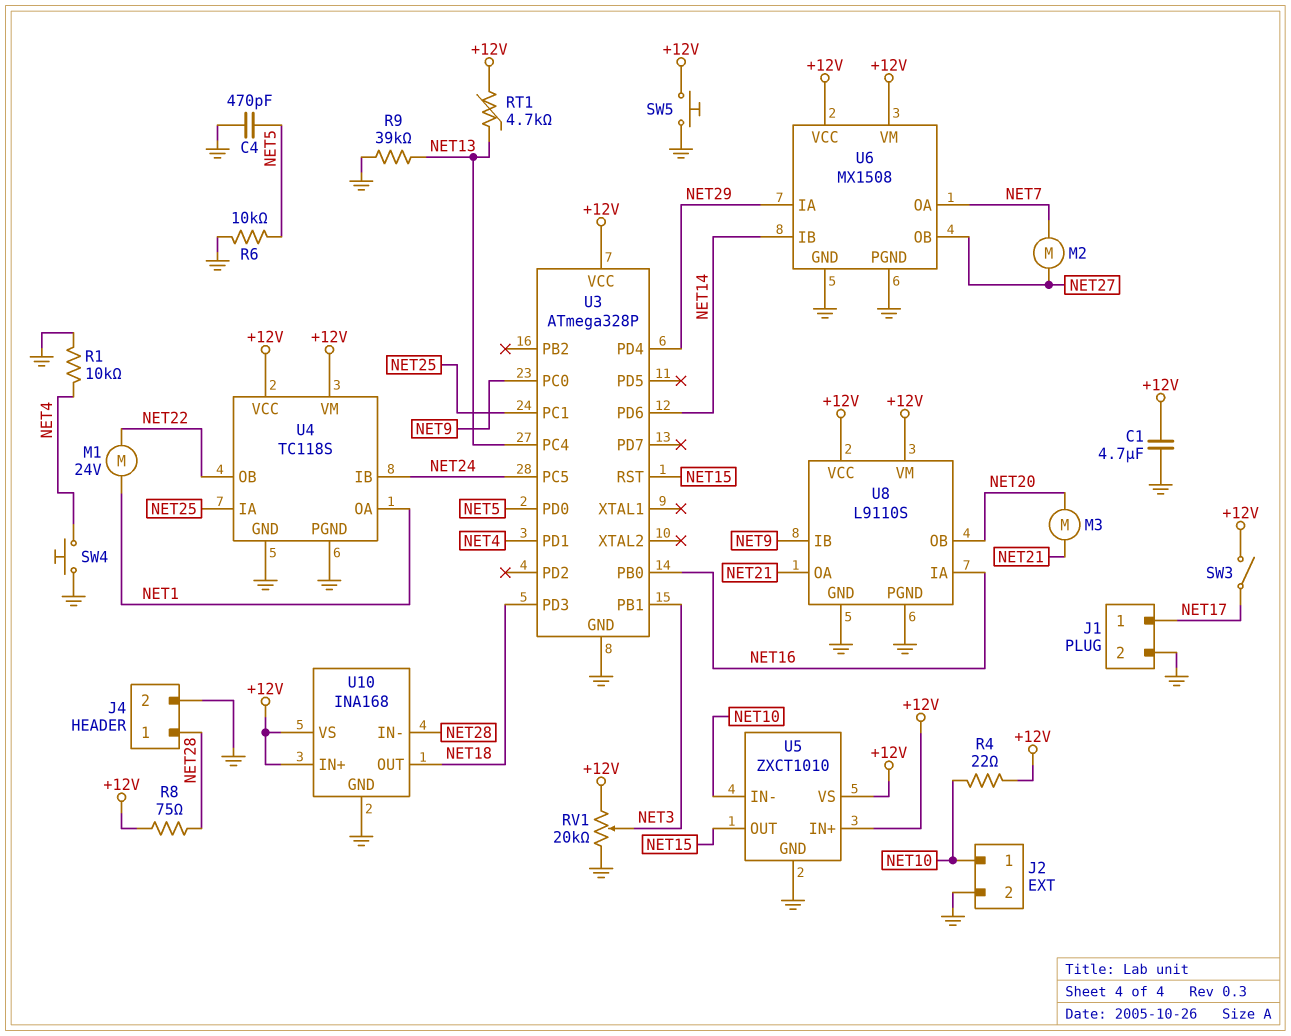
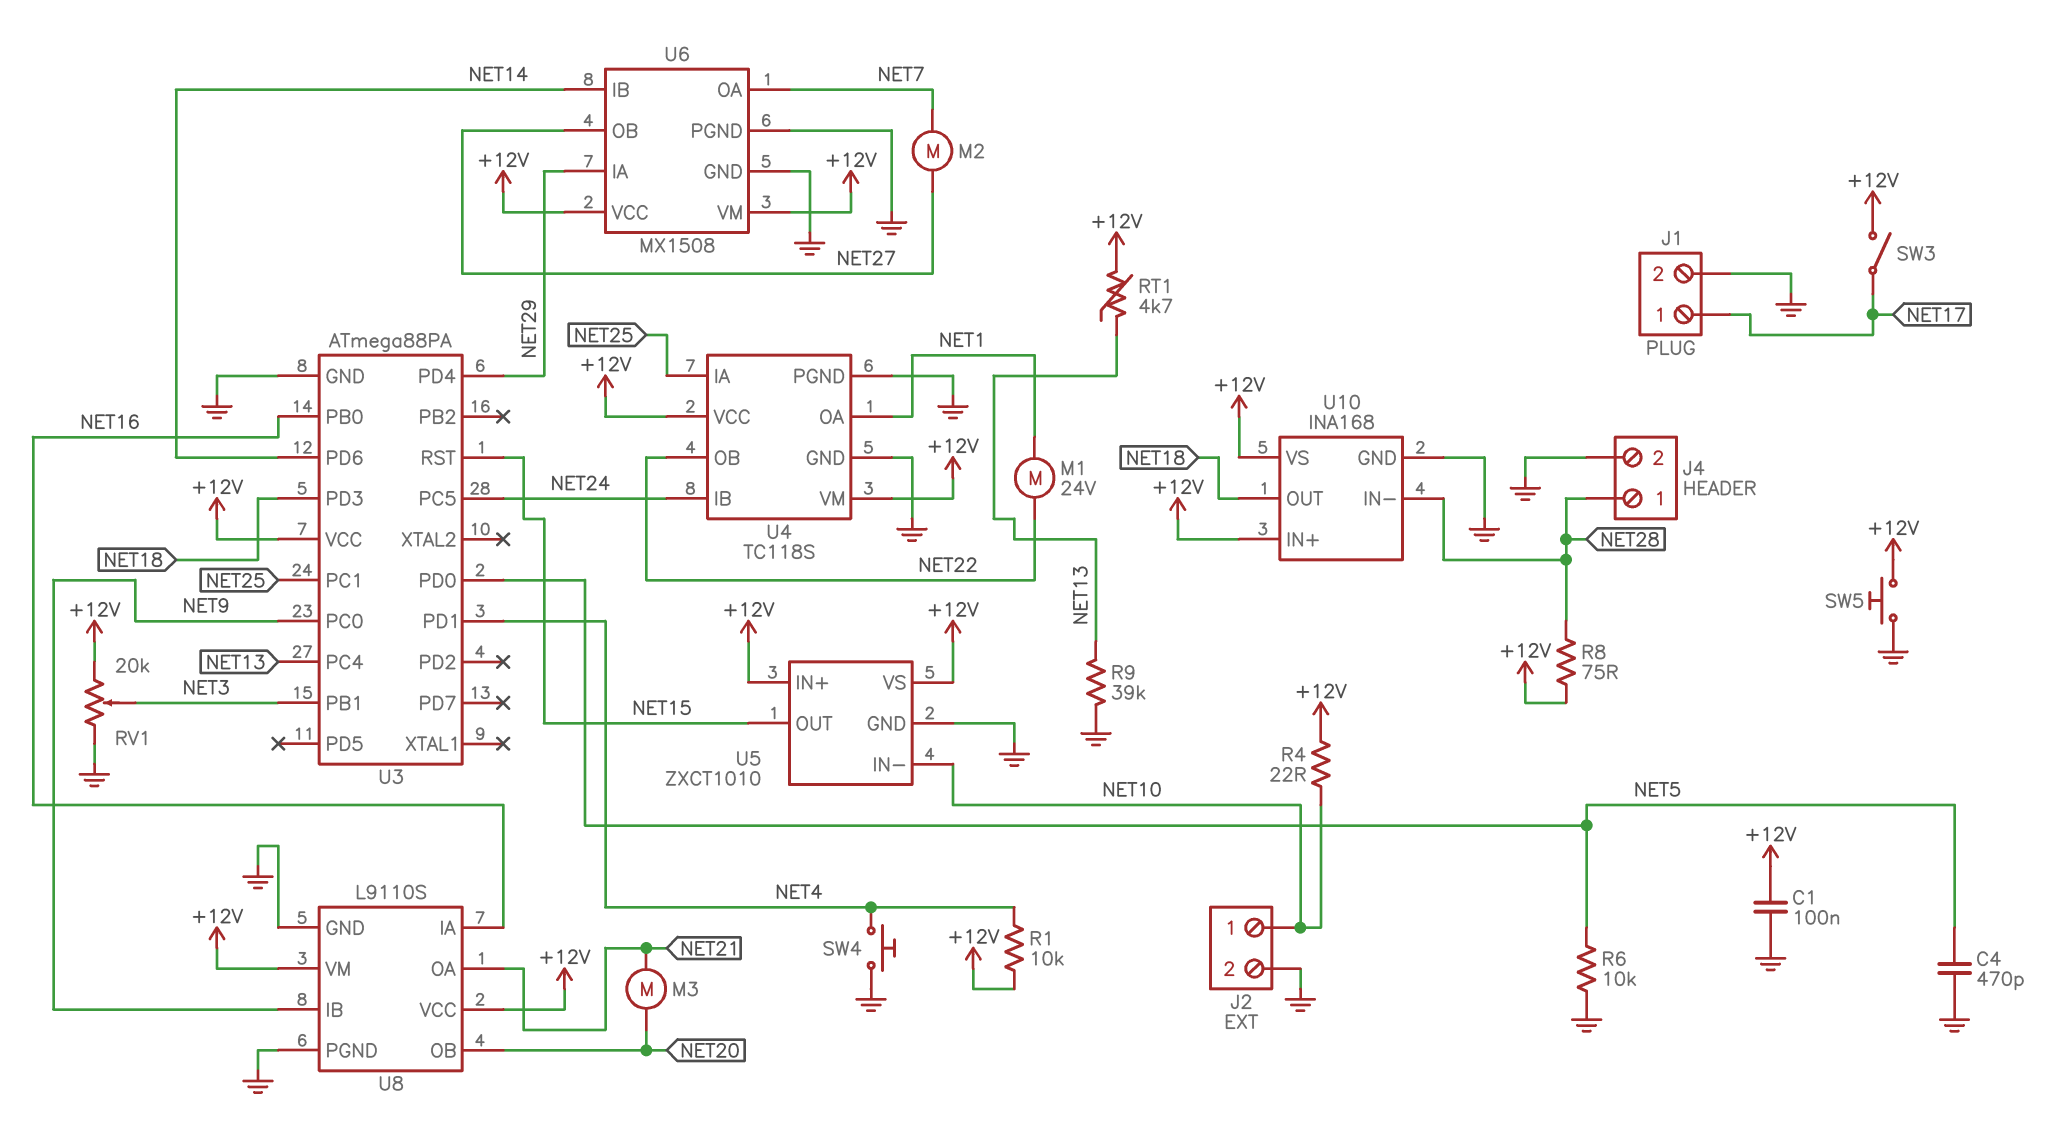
C1: 4.7uF (+12V, GND) -> 100nF (+12V, GND)
R1: 10k (GND, NET4) -> 10k (+12V, NET4)
U3: ATmega328P -> ATmega88PA

